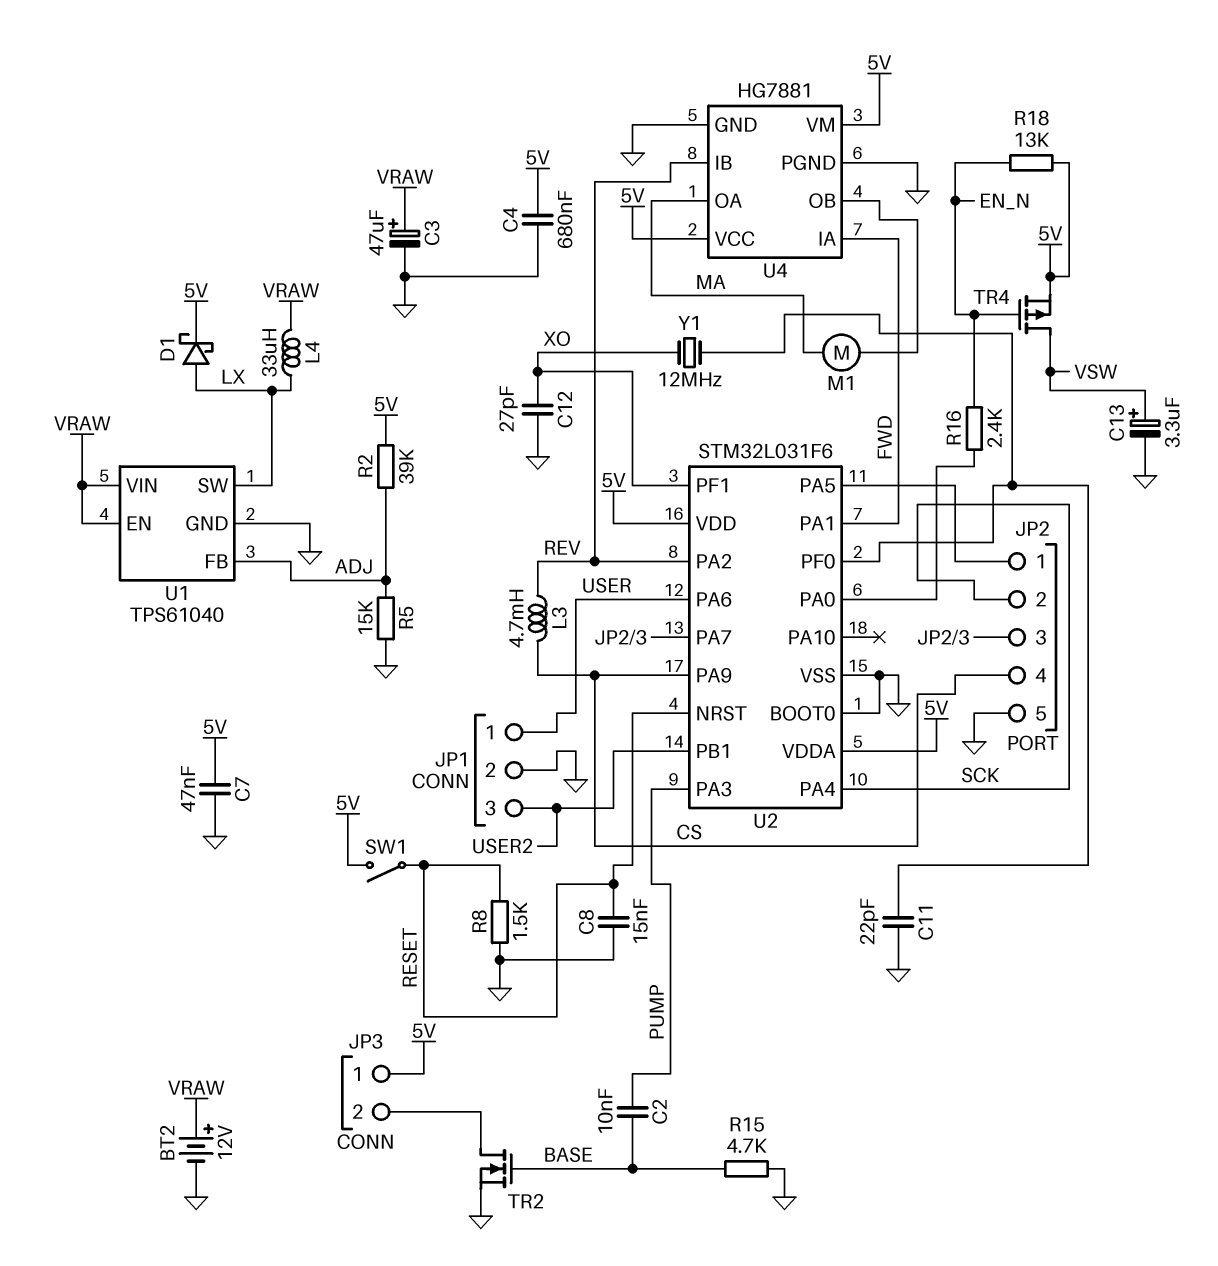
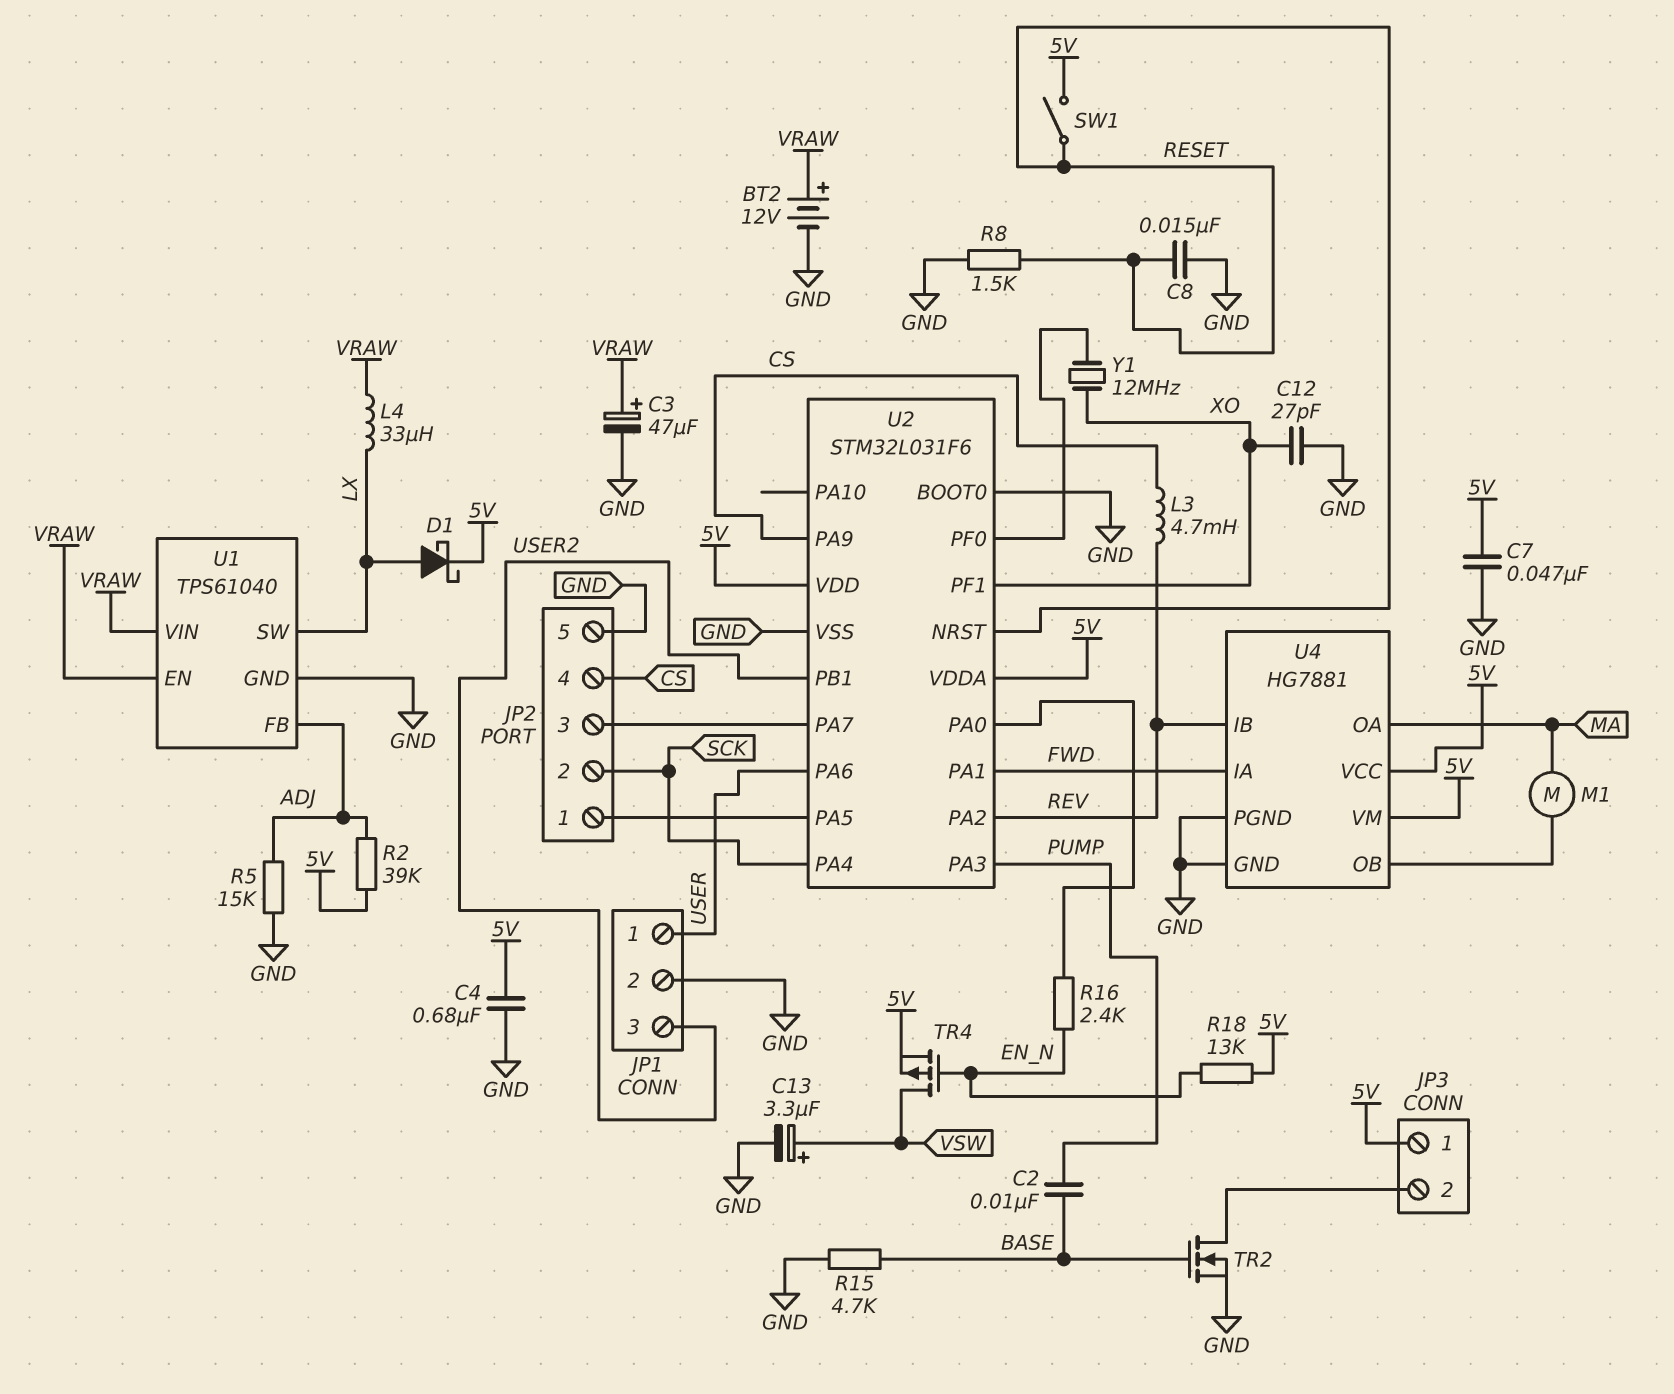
C11: 22pF (GND, U2/PF0) -> none

